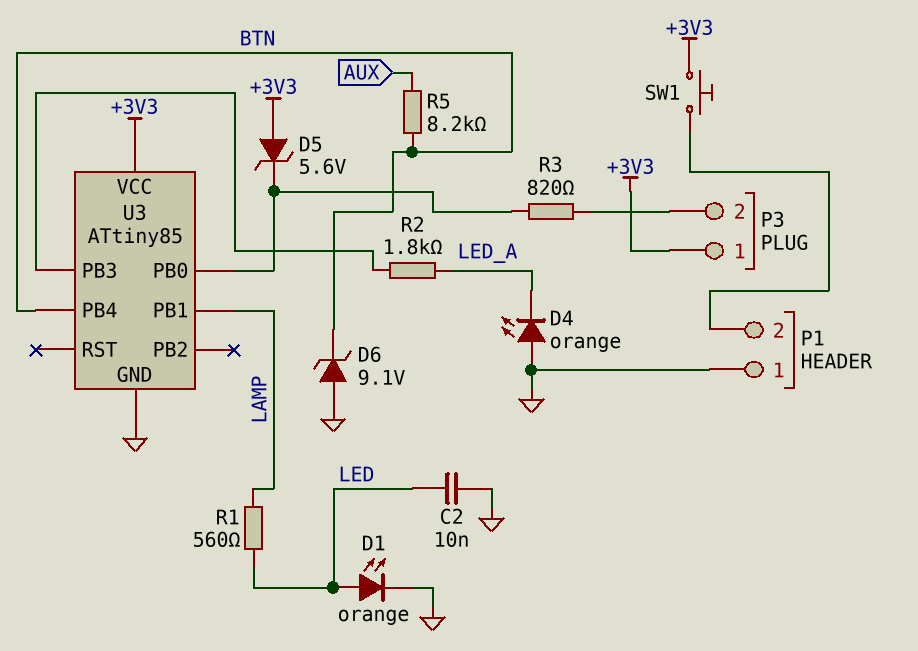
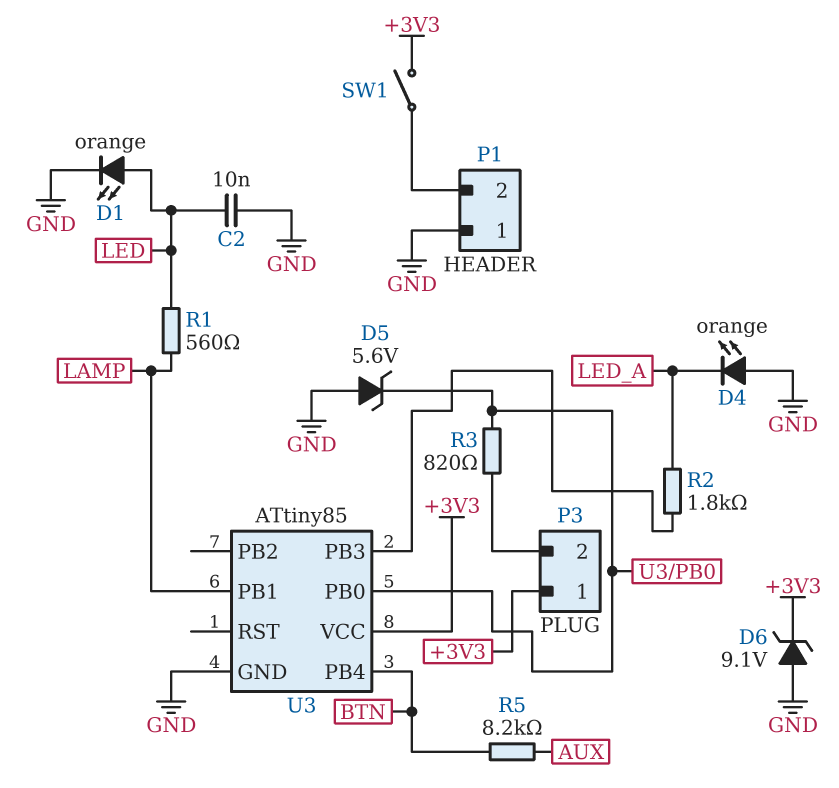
D5: zener 5.6V (A +3V3, K U3/PB0) -> zener 5.6V (A GND, K U3/PB0)
D6: zener 9.1V (A GND, K BTN) -> zener 9.1V (A GND, K +3V3)
SW1: button (+3V3, P1/2) -> switch (+3V3, P1/2)

